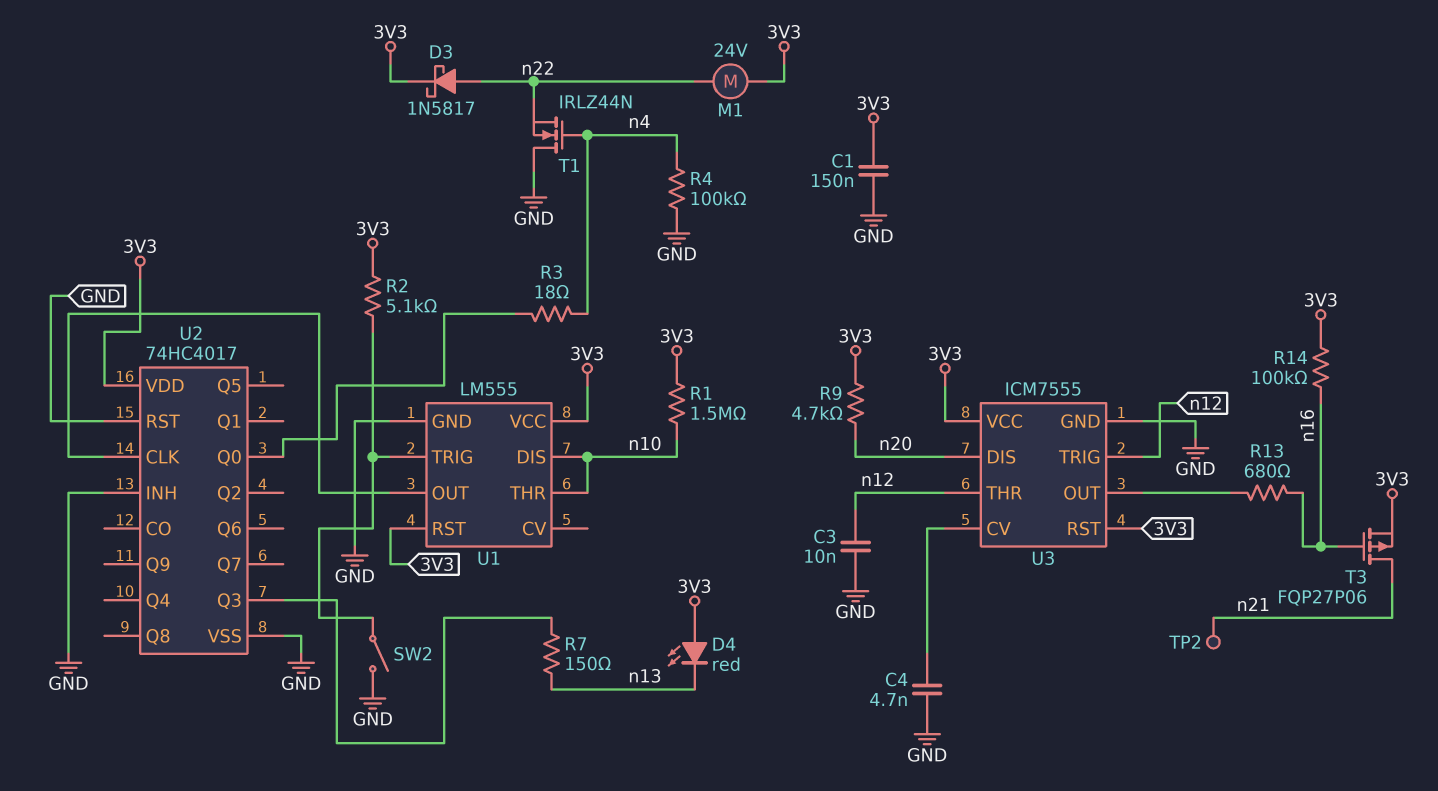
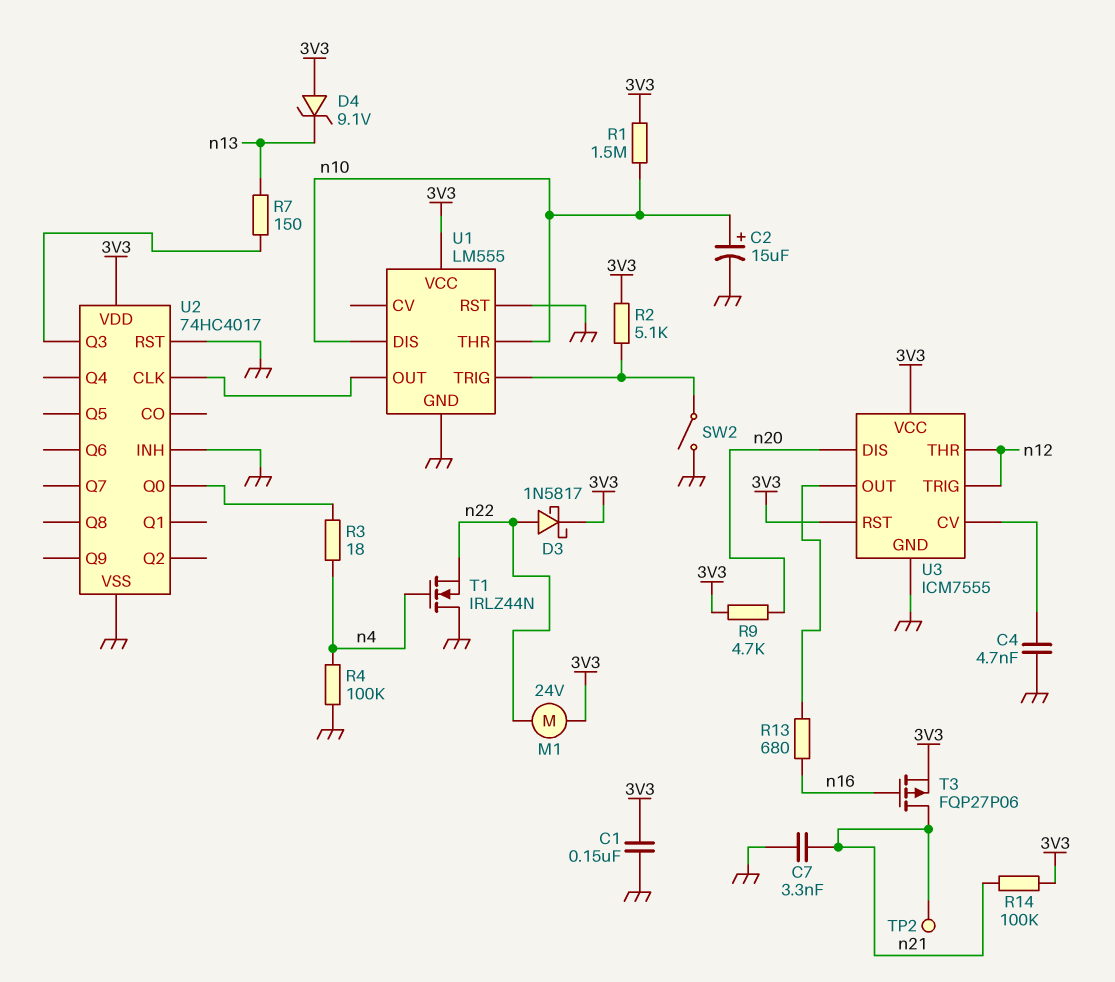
C2: none -> 15uF (plus n10, minus GND)
C3: 10nF (GND, n12) -> none
C7: none -> 3.3nF (GND, n21)
D4: LED red (A 3V3, K n13) -> zener 9.1V (A 3V3, K n13)
R14: 100k (3V3, n16) -> 100k (3V3, n21)
U1 pin RST: 3V3 -> GND

